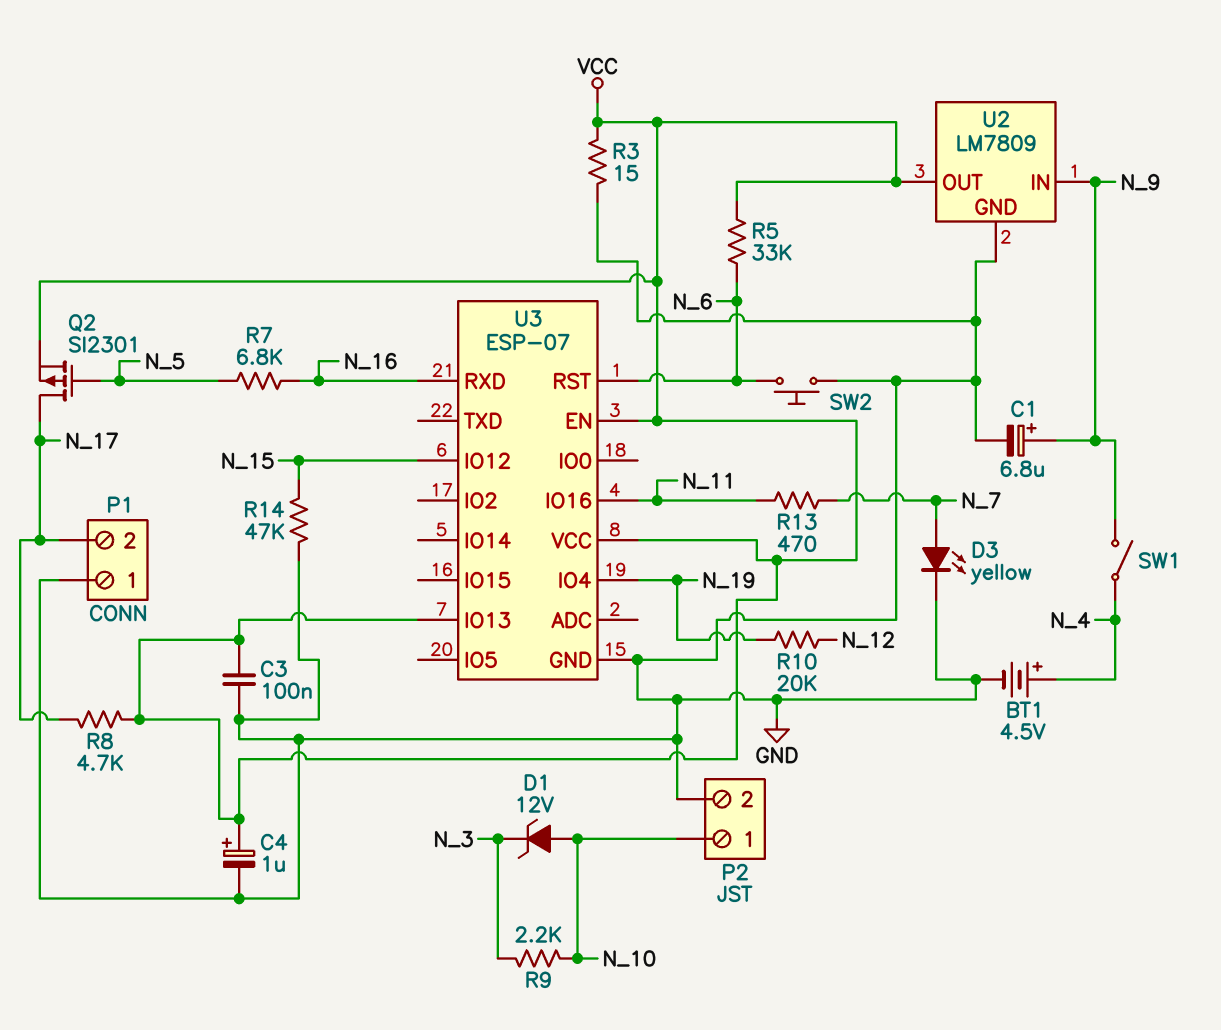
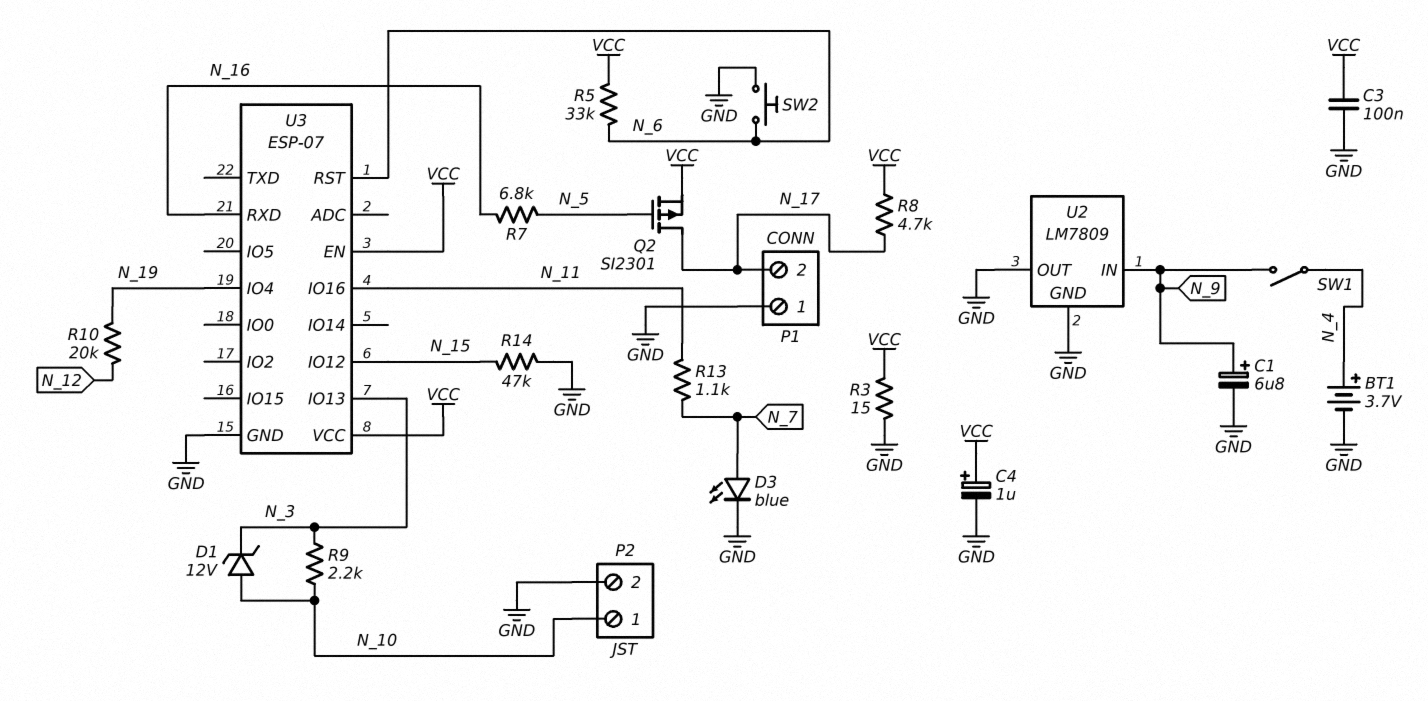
BT1: 4.5V (plus N_4, minus GND) -> 3.7V (plus N_4, minus GND)
D3: LED yellow (A N_7, K GND) -> LED blue (A N_7, K GND)
R13: 470 (N_7, N_11) -> 1.1k (N_7, N_11)
U2 pin OUT: VCC -> GND
U3 pin IO13: VCC -> N_3

